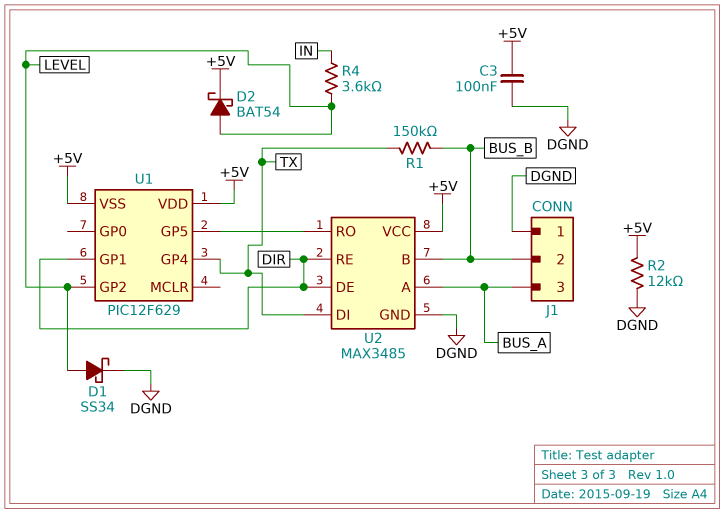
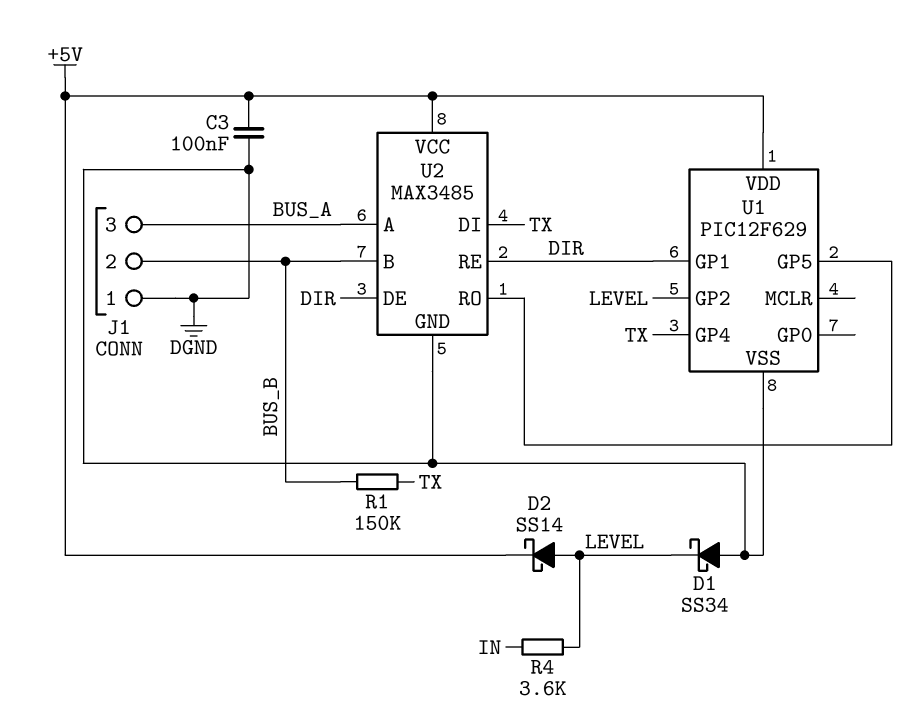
D1: schottky SS34 (A LEVEL, K DGND) -> schottky SS34 (A DGND, K LEVEL)
D2: schottky BAT54 (A LEVEL, K +5V) -> schottky SS14 (A LEVEL, K +5V)
R2: 12k (+5V, DGND) -> none
U1 pin VSS: +5V -> DGND

